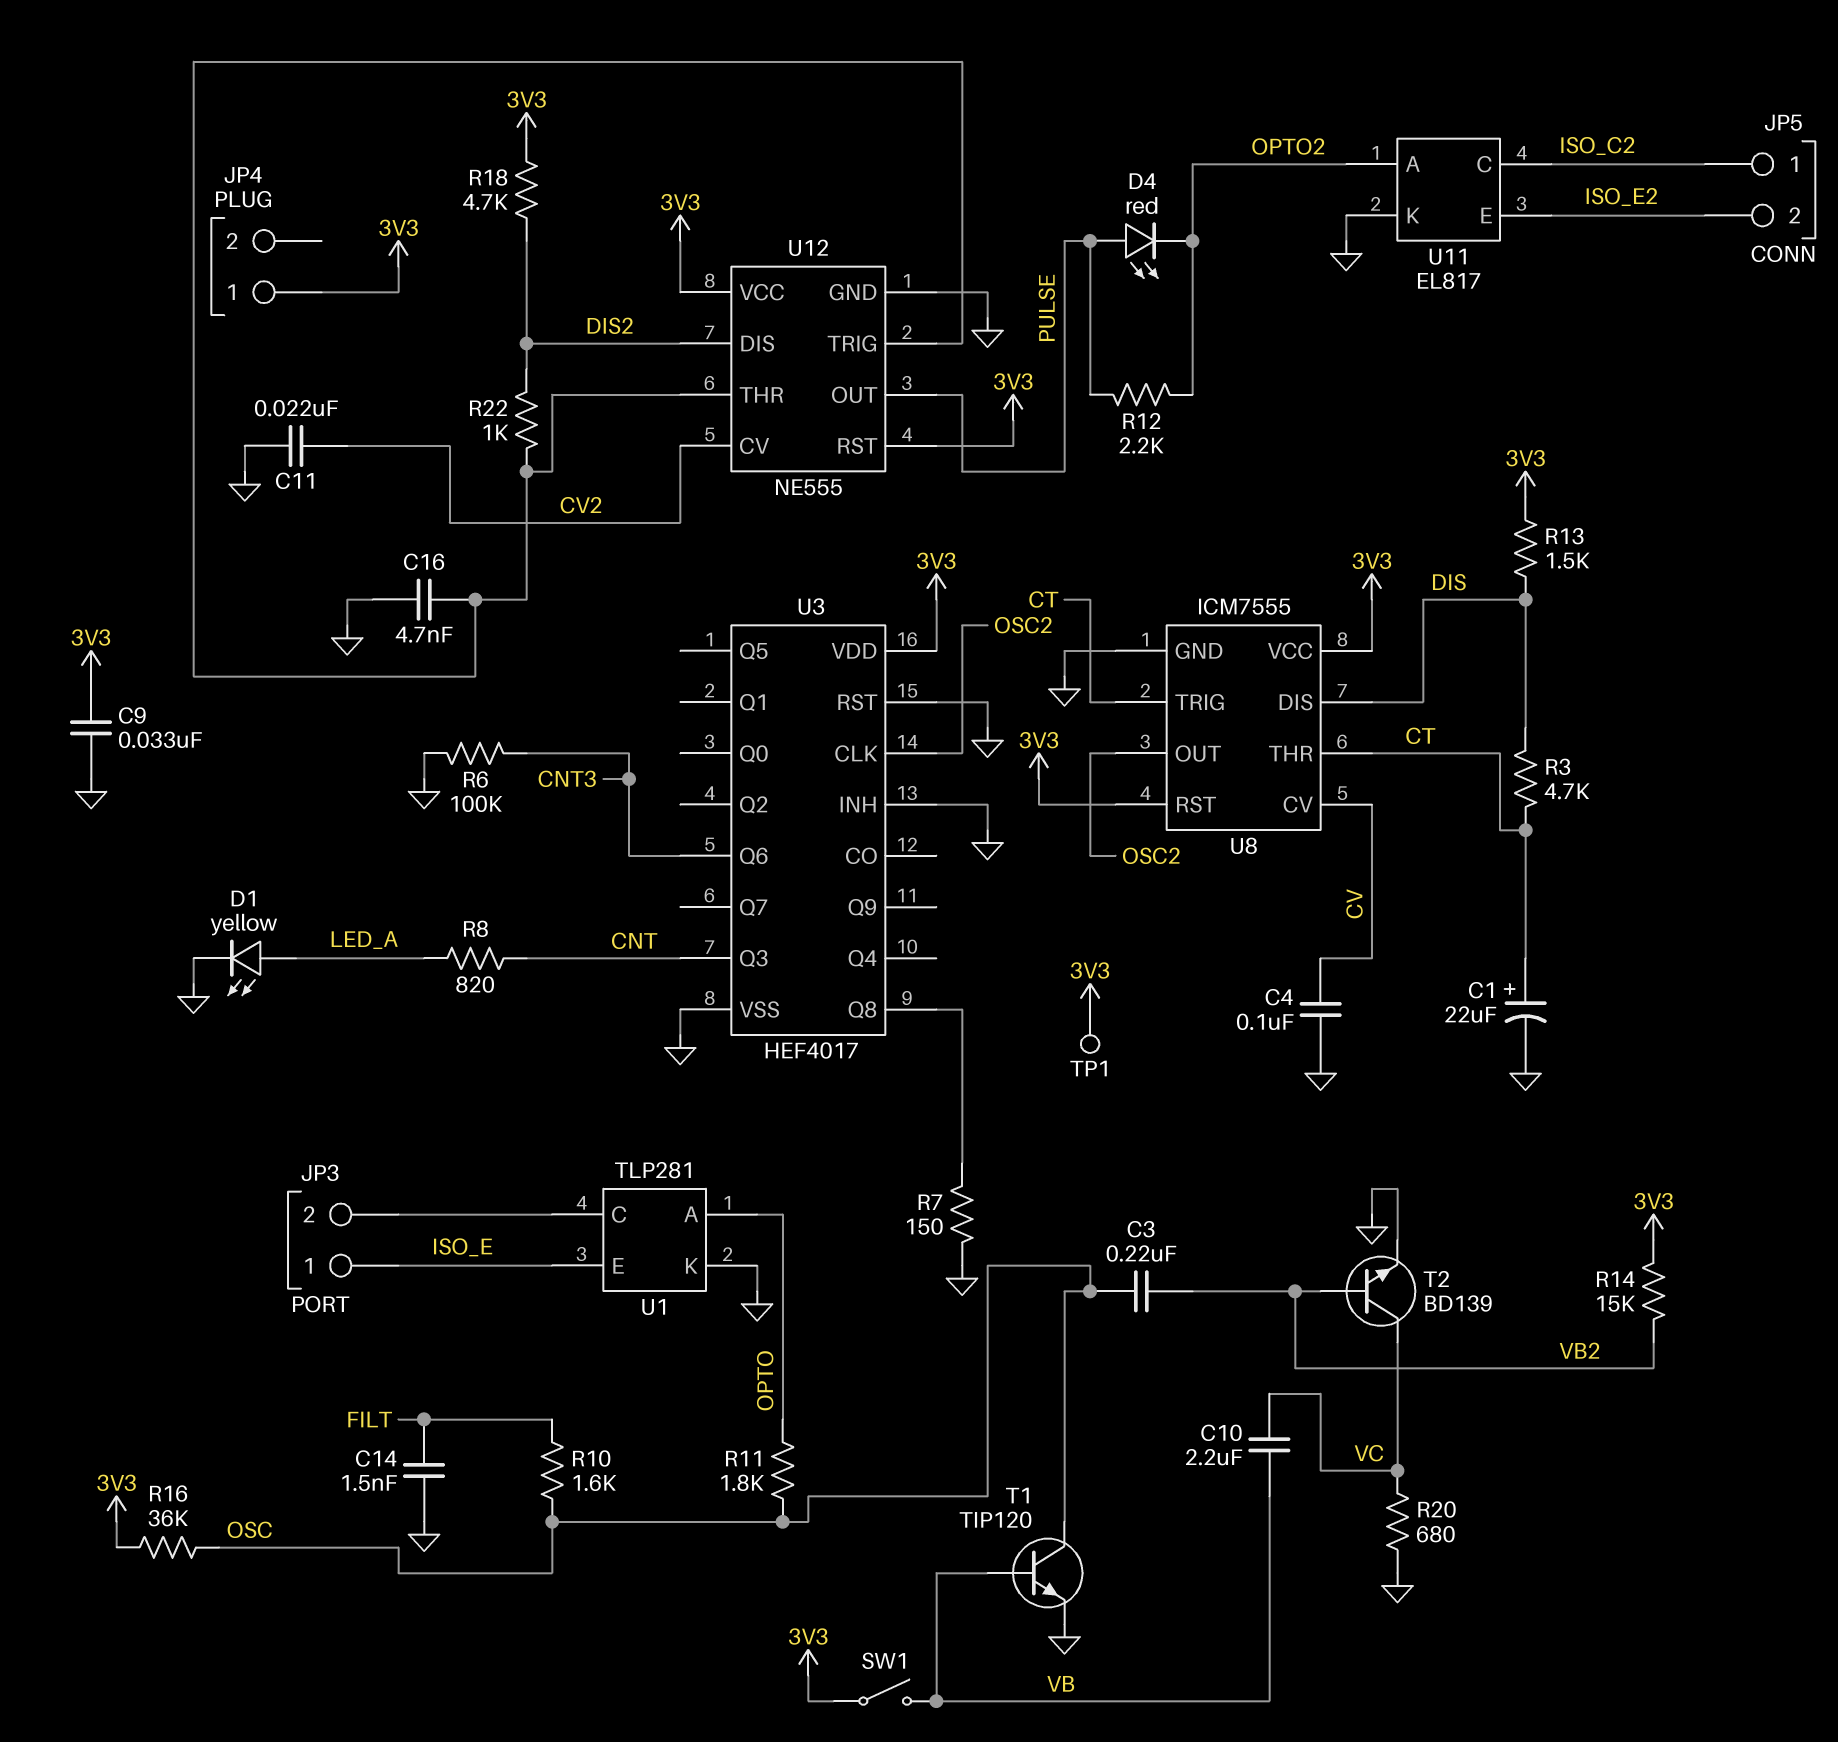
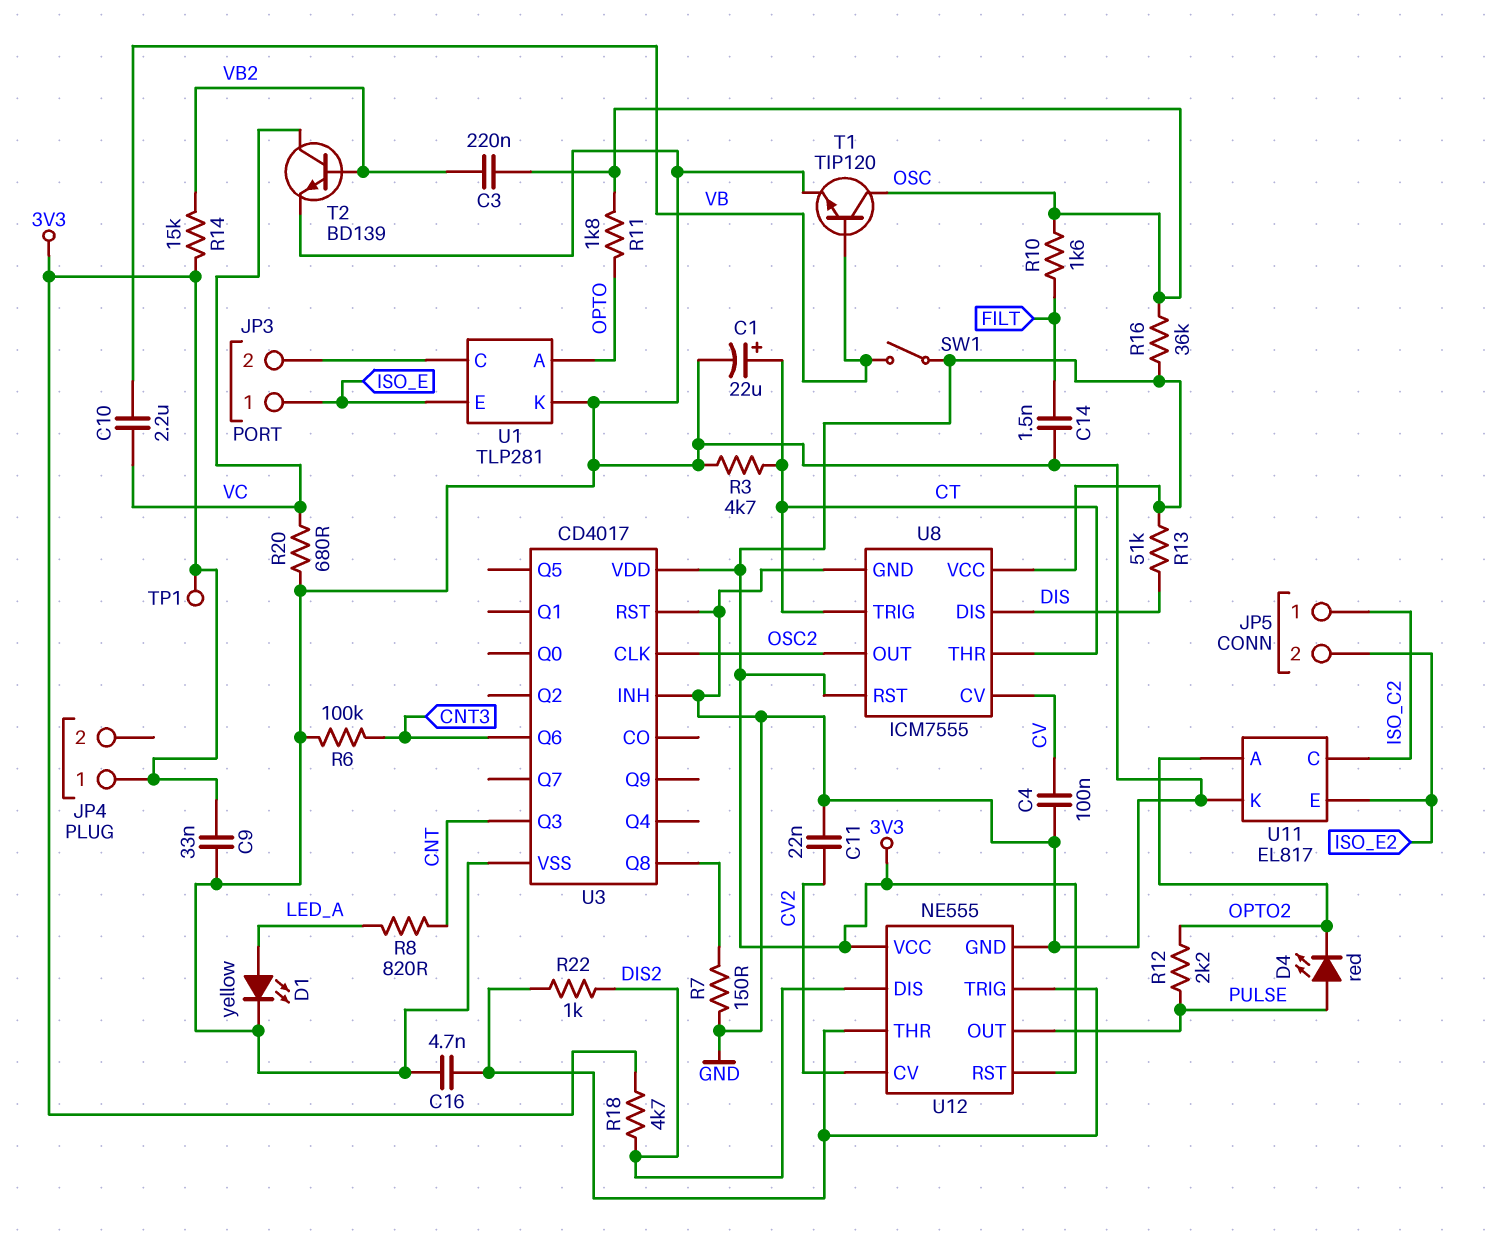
R3: 4.7k (CT, DIS) -> 4.7k (CT, GND)
R13: 1.5k (3V3, DIS) -> 51k (3V3, DIS)
U3: HEF4017 -> CD4017

